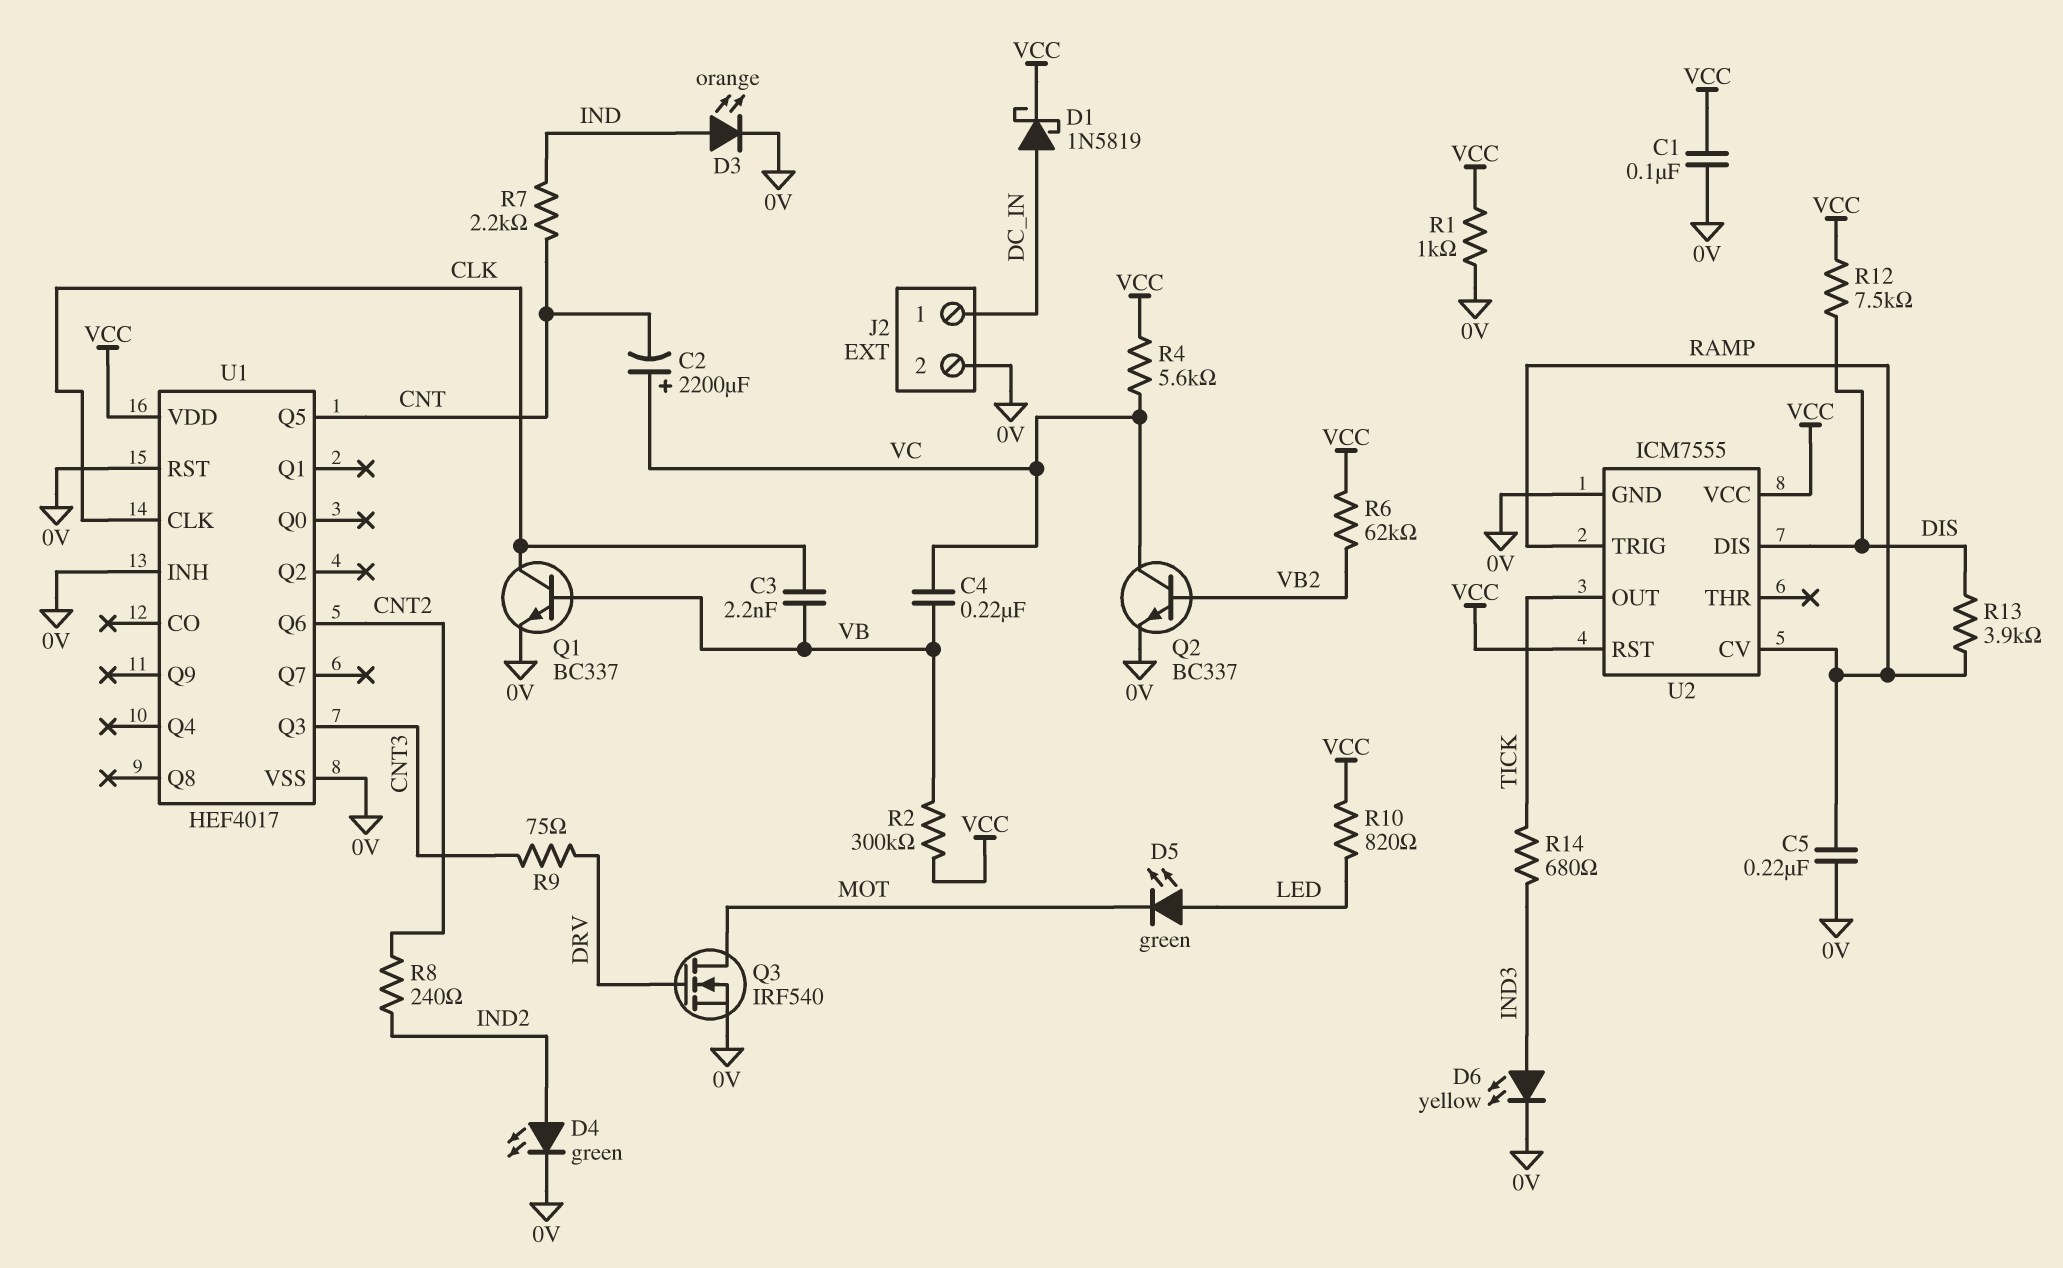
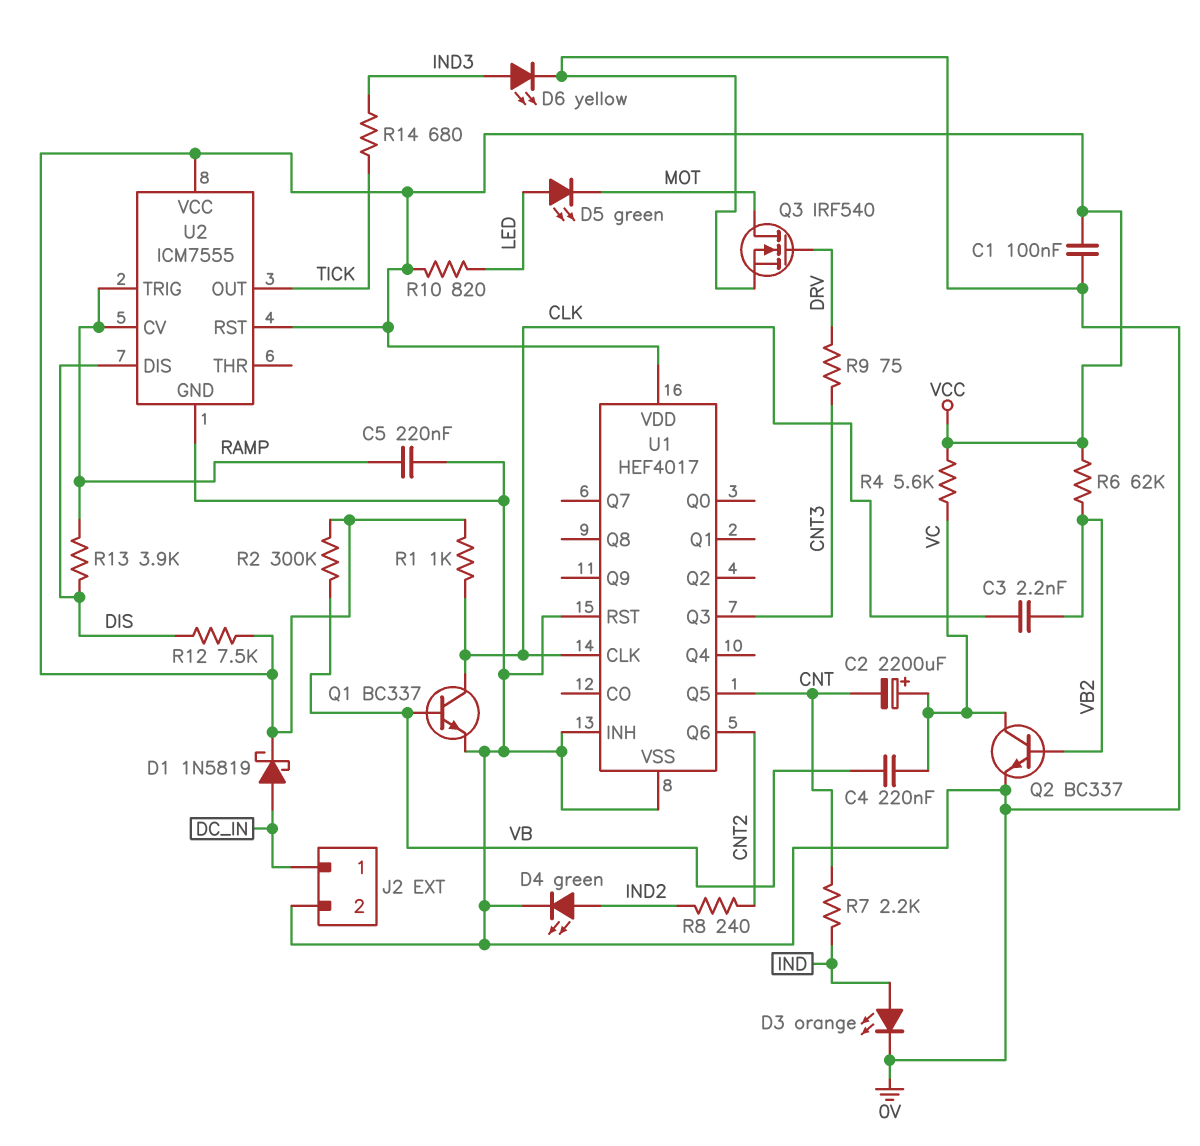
C3: 2.2nF (CLK, VB) -> 2.2nF (CLK, VB2)
R1: 1k (0V, VCC) -> 1k (CLK, VCC)

